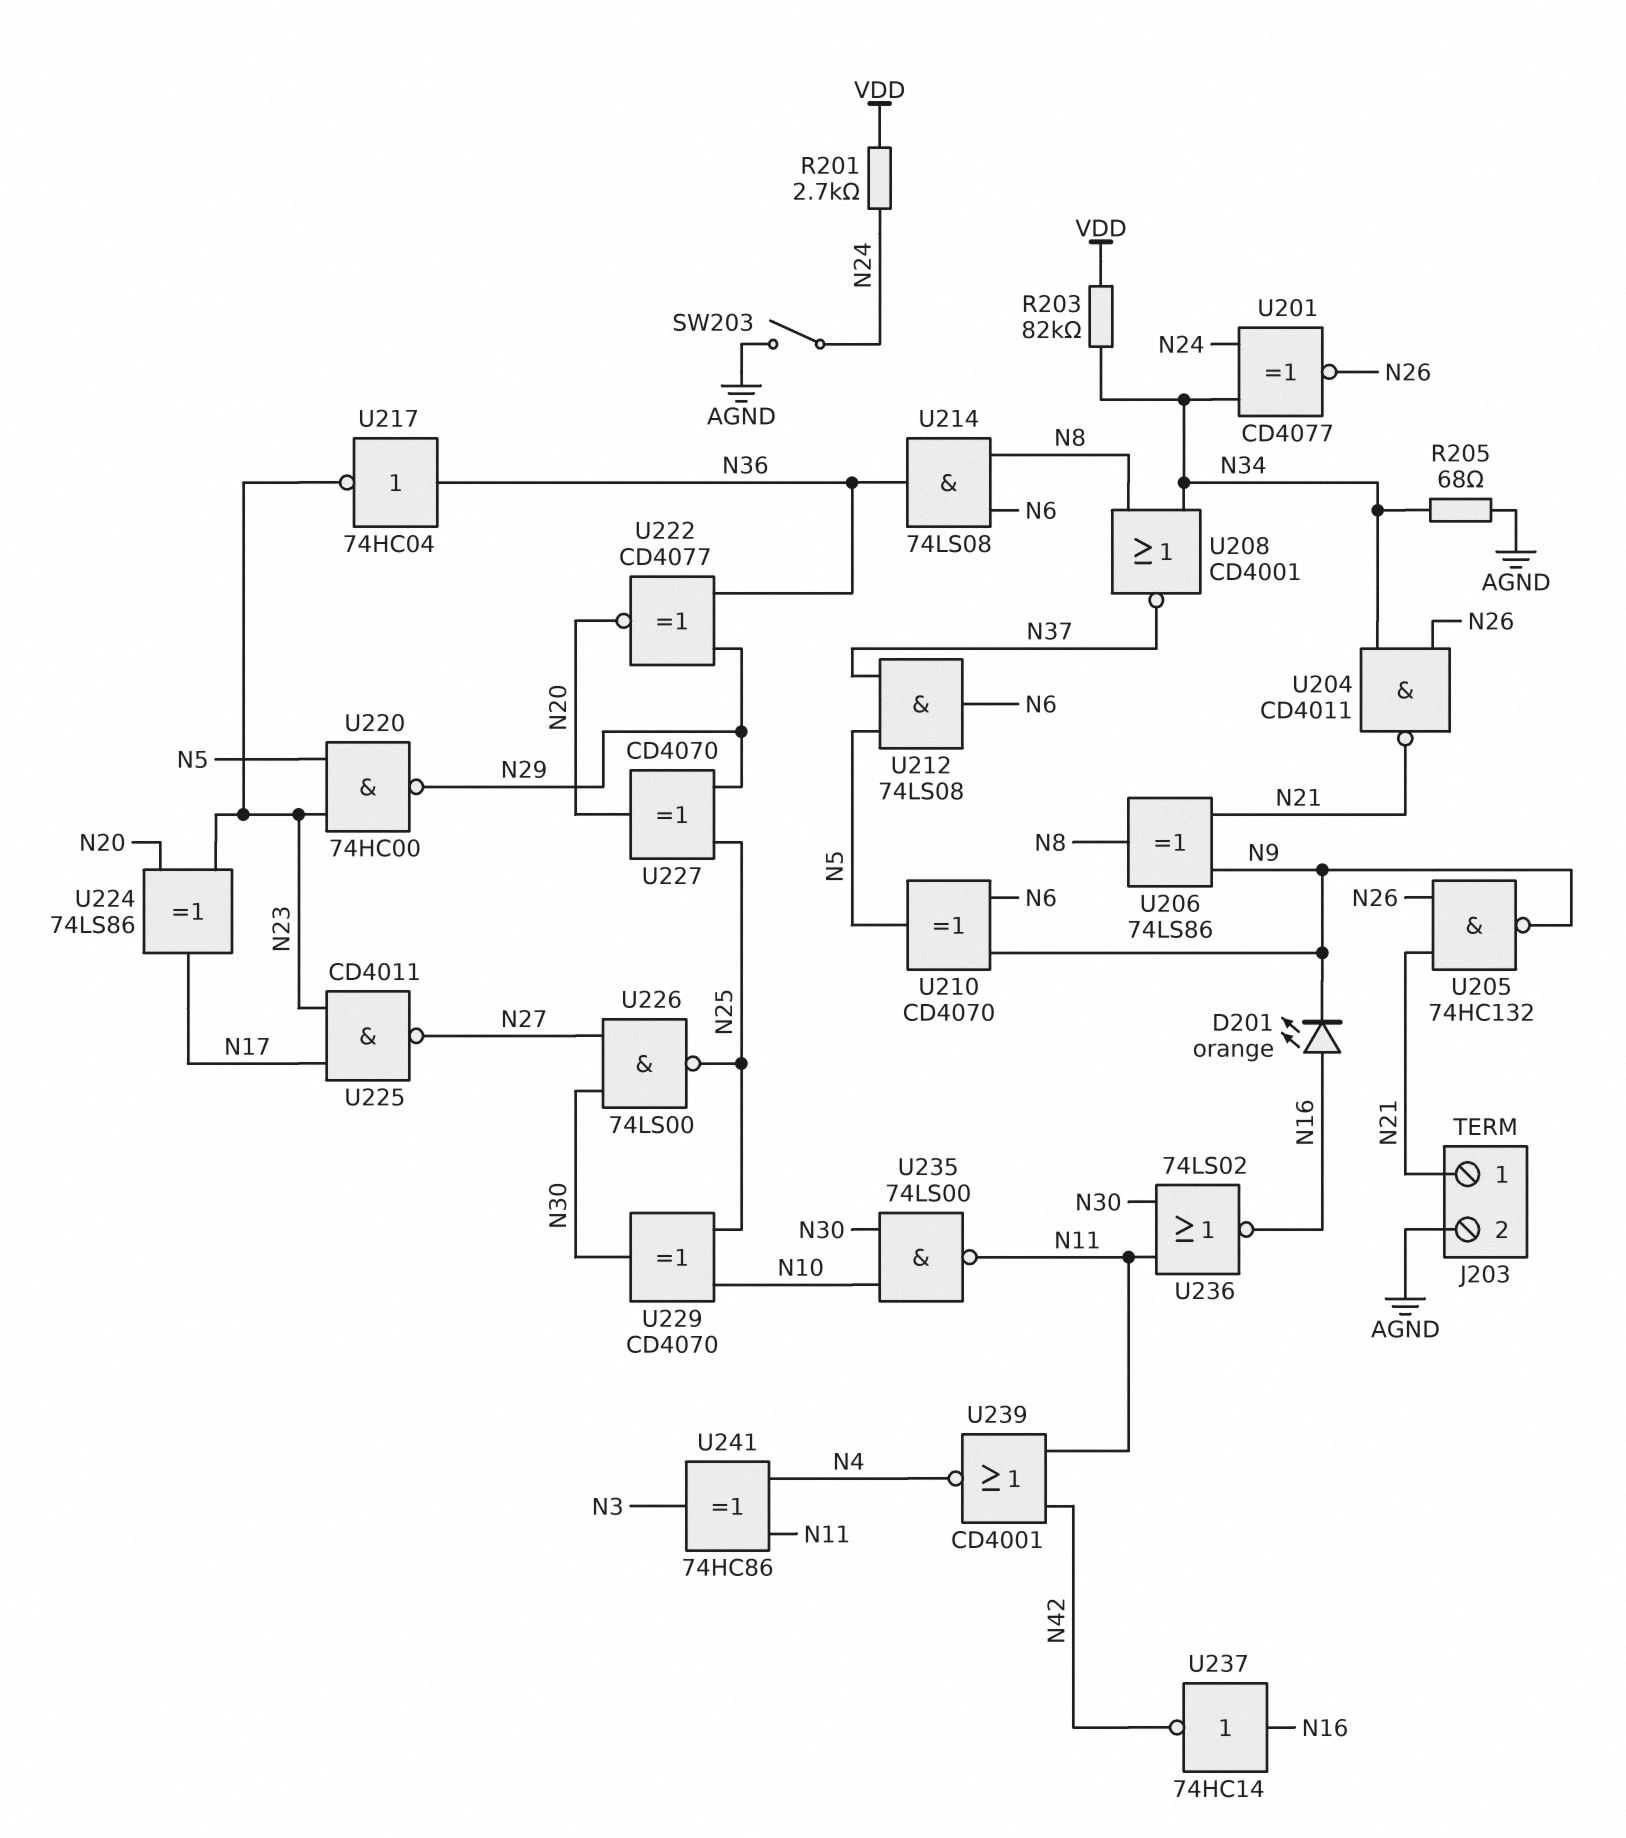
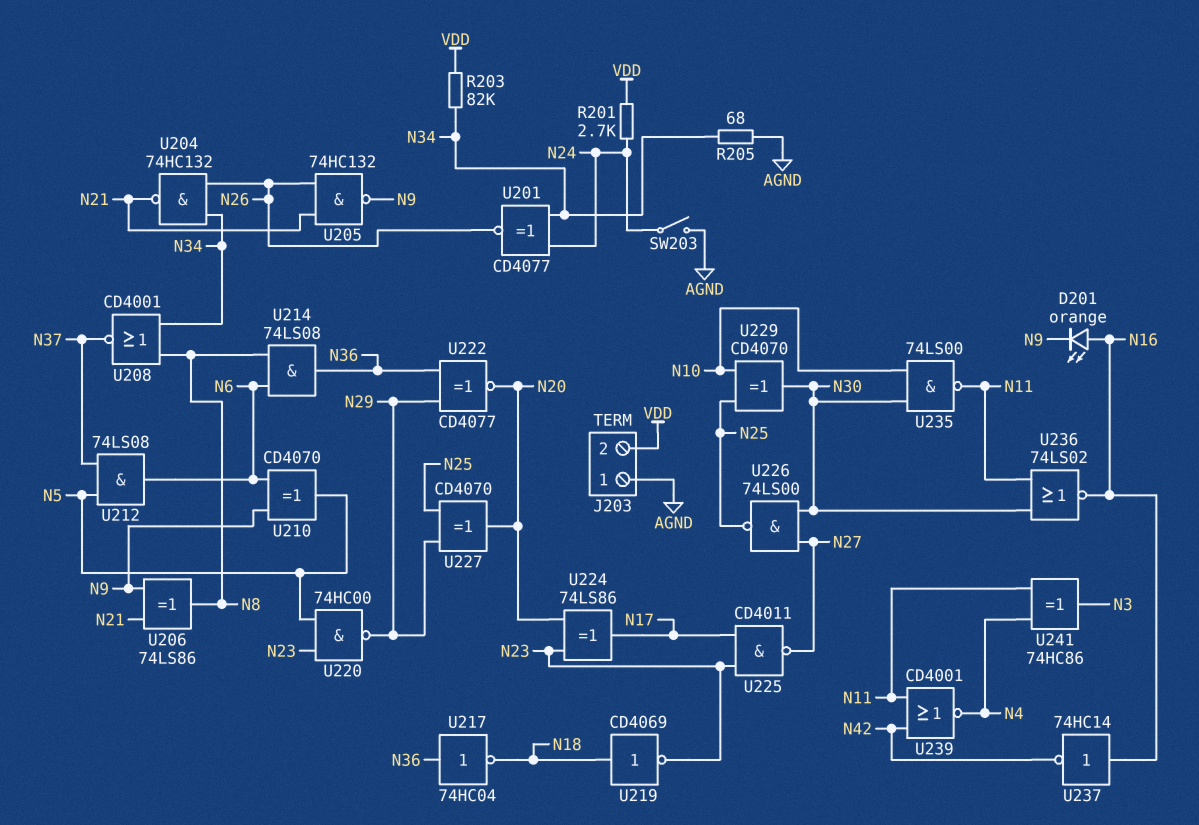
J203 pin 1: N21 -> AGND
J203 pin 2: AGND -> VDD
U204: NAND CD4011 (in N26, in N34, out N21) -> NAND 74HC132 (in N26, in N34, out N21)
U217: NOT 74HC04 (in N36, out N23) -> NOT 74HC04 (in N36, out N18)
U219: none -> NOT CD4069 (in N18, out N23)

